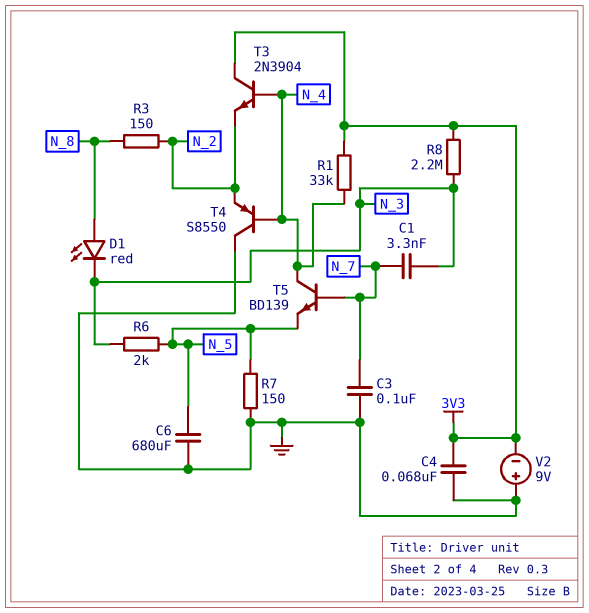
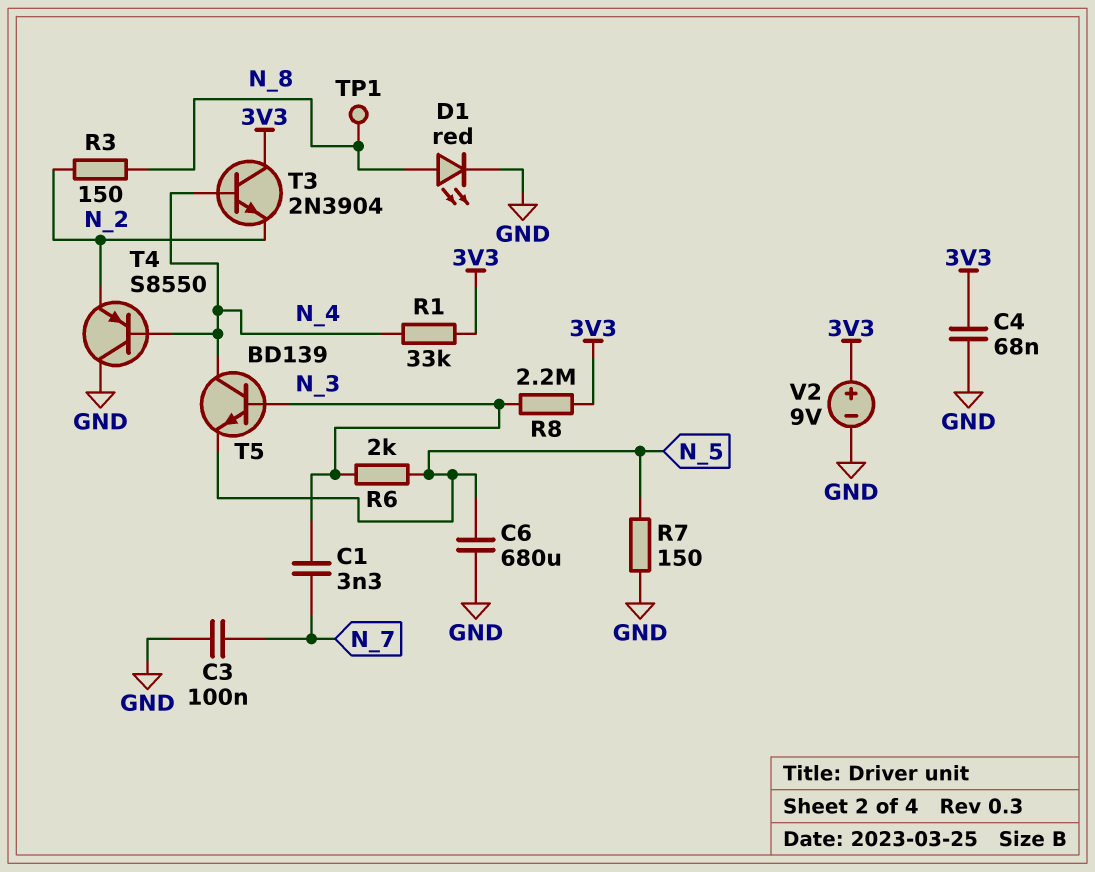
D1: LED red (A N_8, K N_3) -> LED red (A N_8, K GND)
T5: NPN BD139 (B N_7, C N_4, E N_5) -> NPN BD139 (B N_3, C N_4, E N_5)
TP1: none -> test point (N_8)
V2: 9V (plus GND, minus 3V3) -> 9V (plus 3V3, minus GND)

